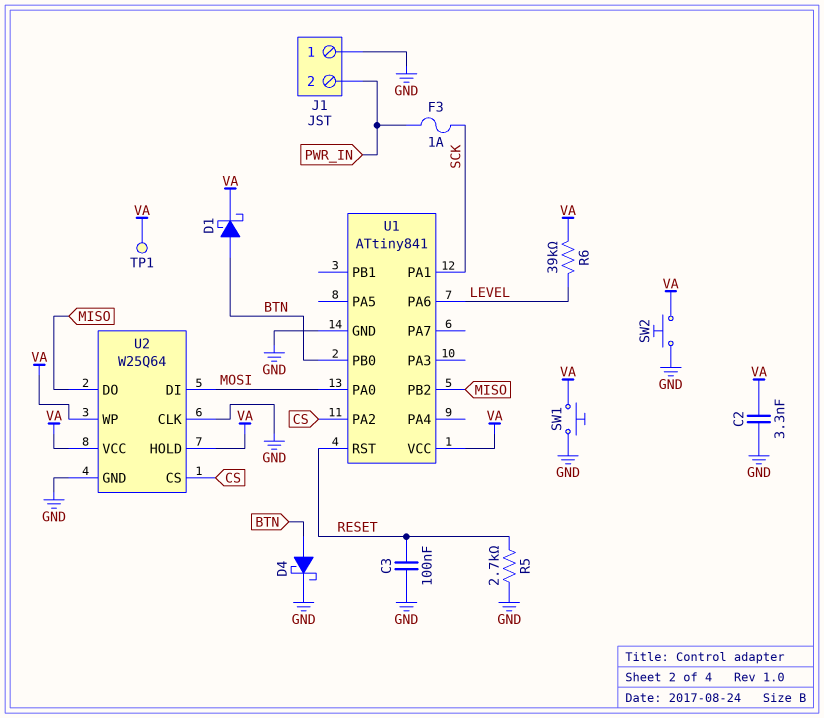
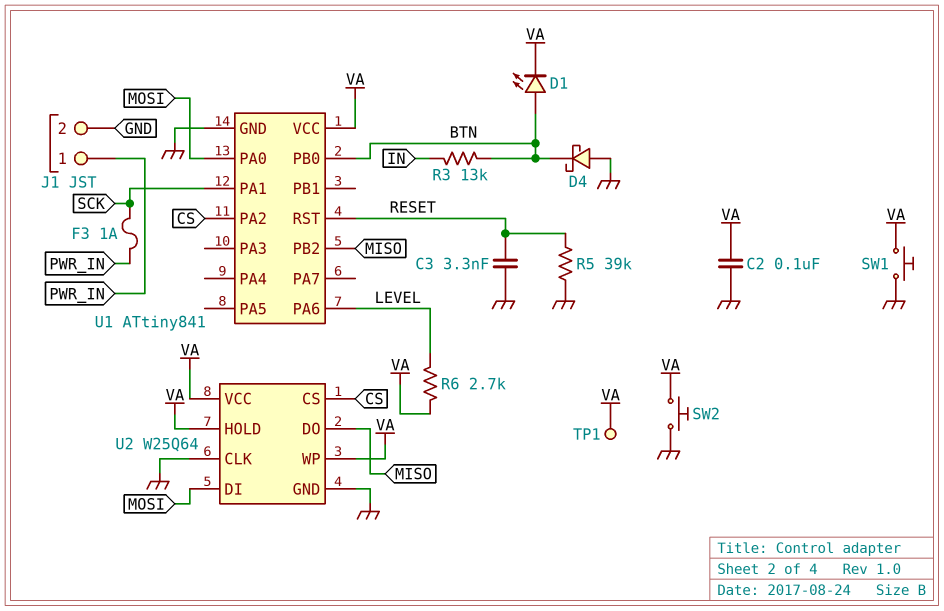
C2: 3.3nF (GND, VA) -> 100nF (GND, VA)
C3: 100nF (GND, RESET) -> 3.3nF (GND, RESET)
D1: schottky (A BTN, K VA) -> LED (A BTN, K VA)
D4: schottky (A BTN, K GND) -> schottky (A GND, K BTN)
J1 pin 1: GND -> PWR_IN
J1 pin 2: PWR_IN -> GND
R3: none -> 13k (BTN, IN)
R5: 2.7k (GND, RESET) -> 39k (GND, RESET)
R6: 39k (LEVEL, VA) -> 2.7k (LEVEL, VA)

